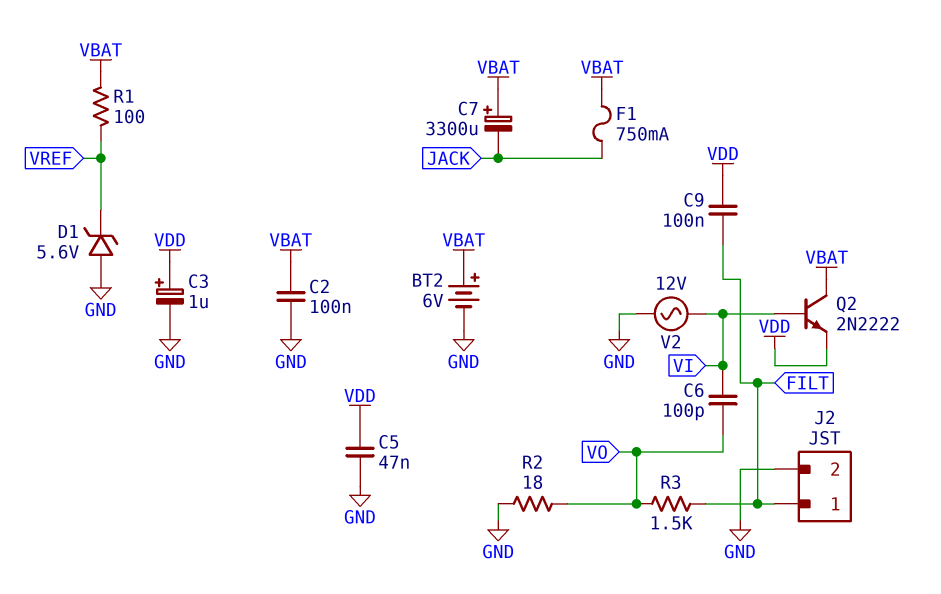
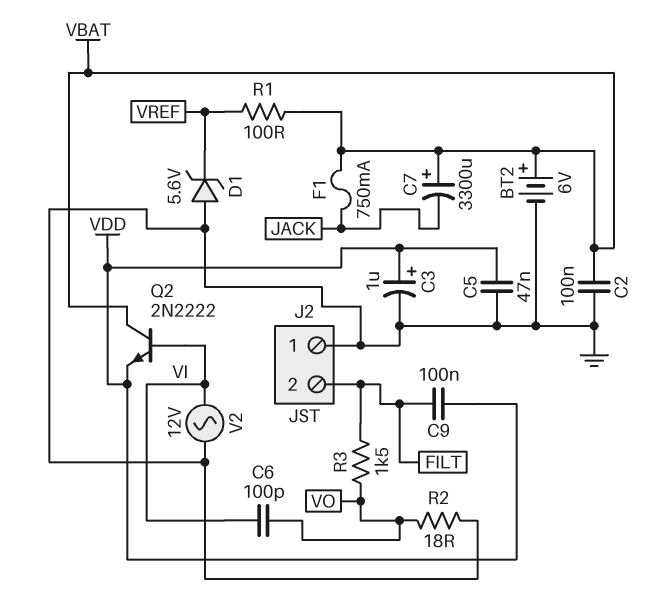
J2 pin 1: FILT -> GND
J2 pin 2: GND -> FILT

